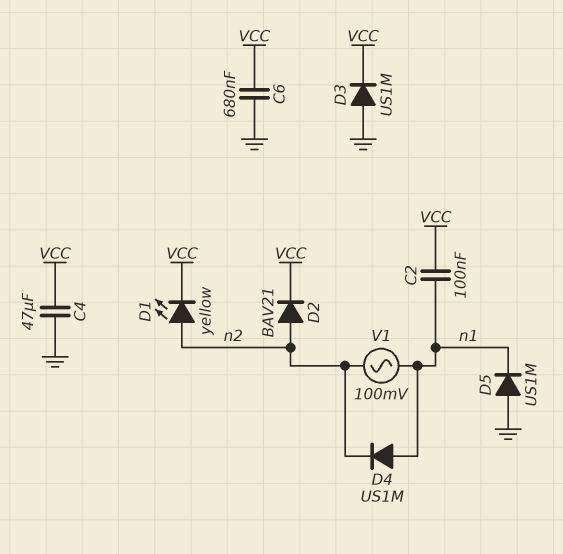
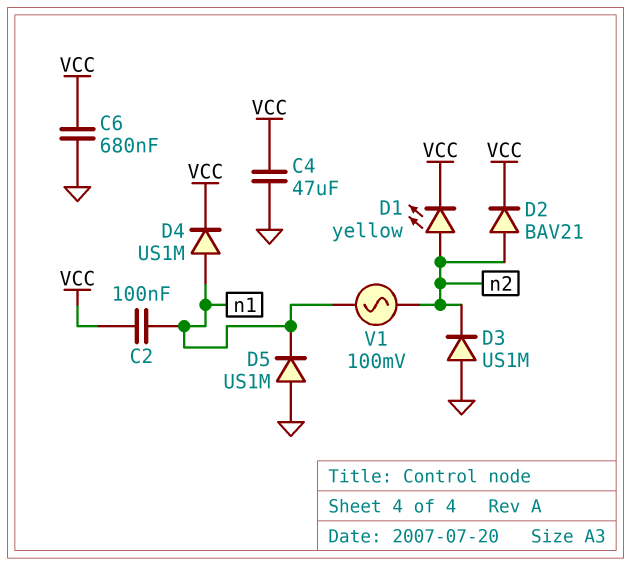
D3: diode US1M (A GND, K VCC) -> diode US1M (A GND, K n2)
D4: diode US1M (A n1, K n2) -> diode US1M (A n1, K VCC)

